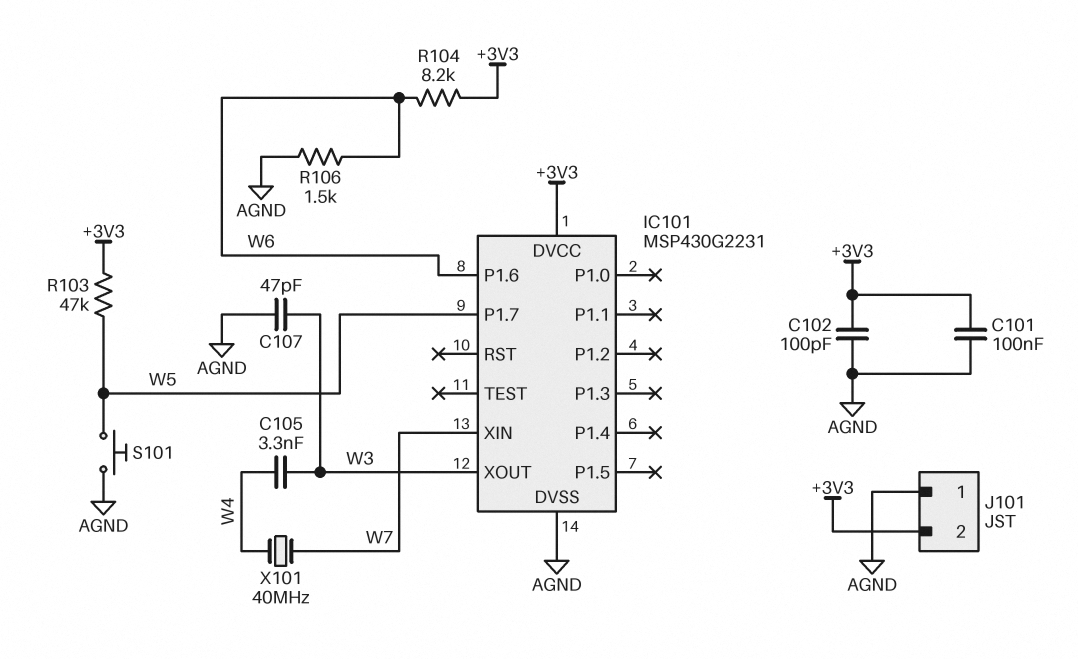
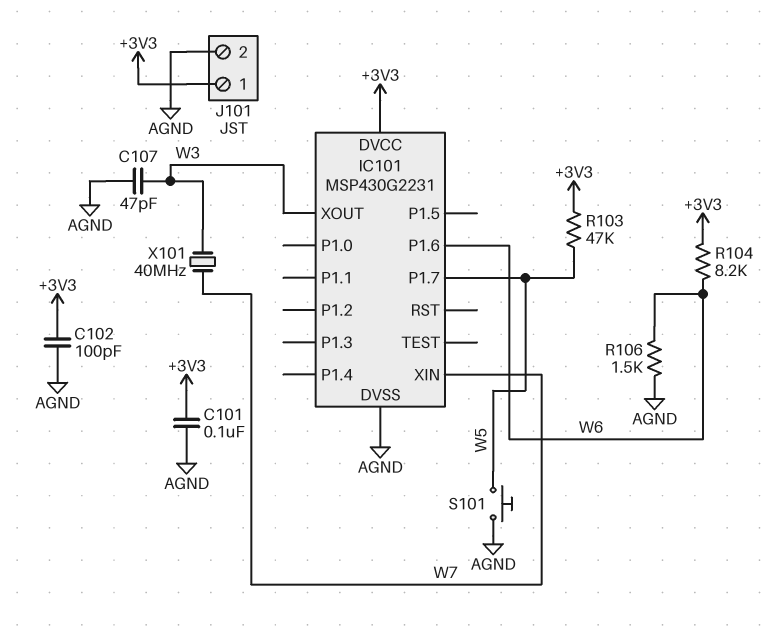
C105: 3.3nF (W3, W4) -> none
J101 pin 1: AGND -> +3V3
J101 pin 2: +3V3 -> AGND
X101: 40MHz (W4, W7) -> 40MHz (W3, W7)

